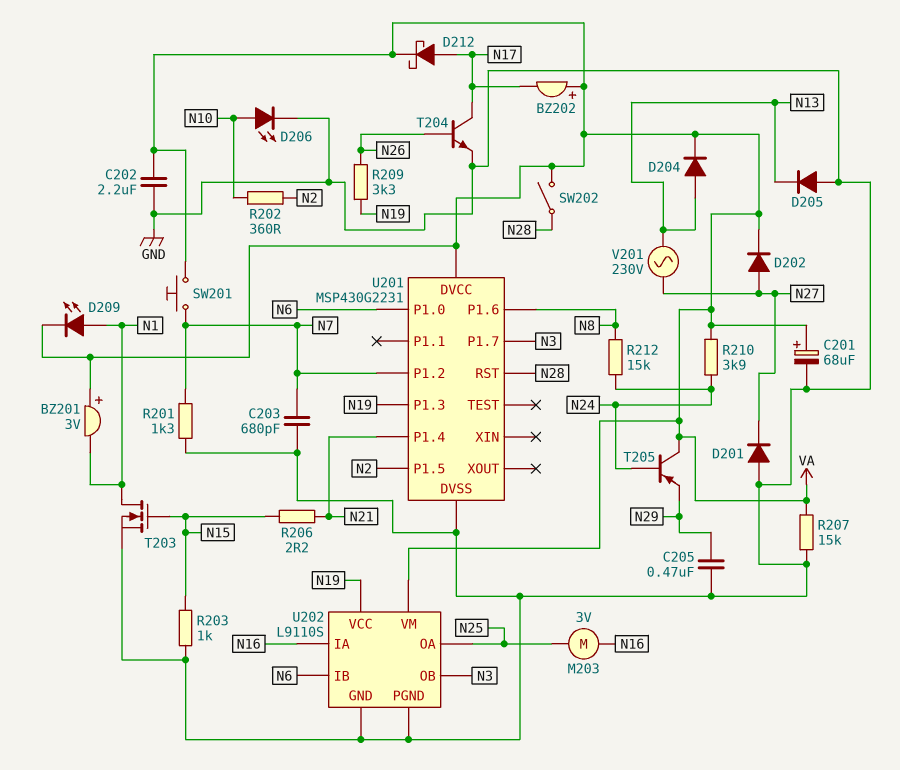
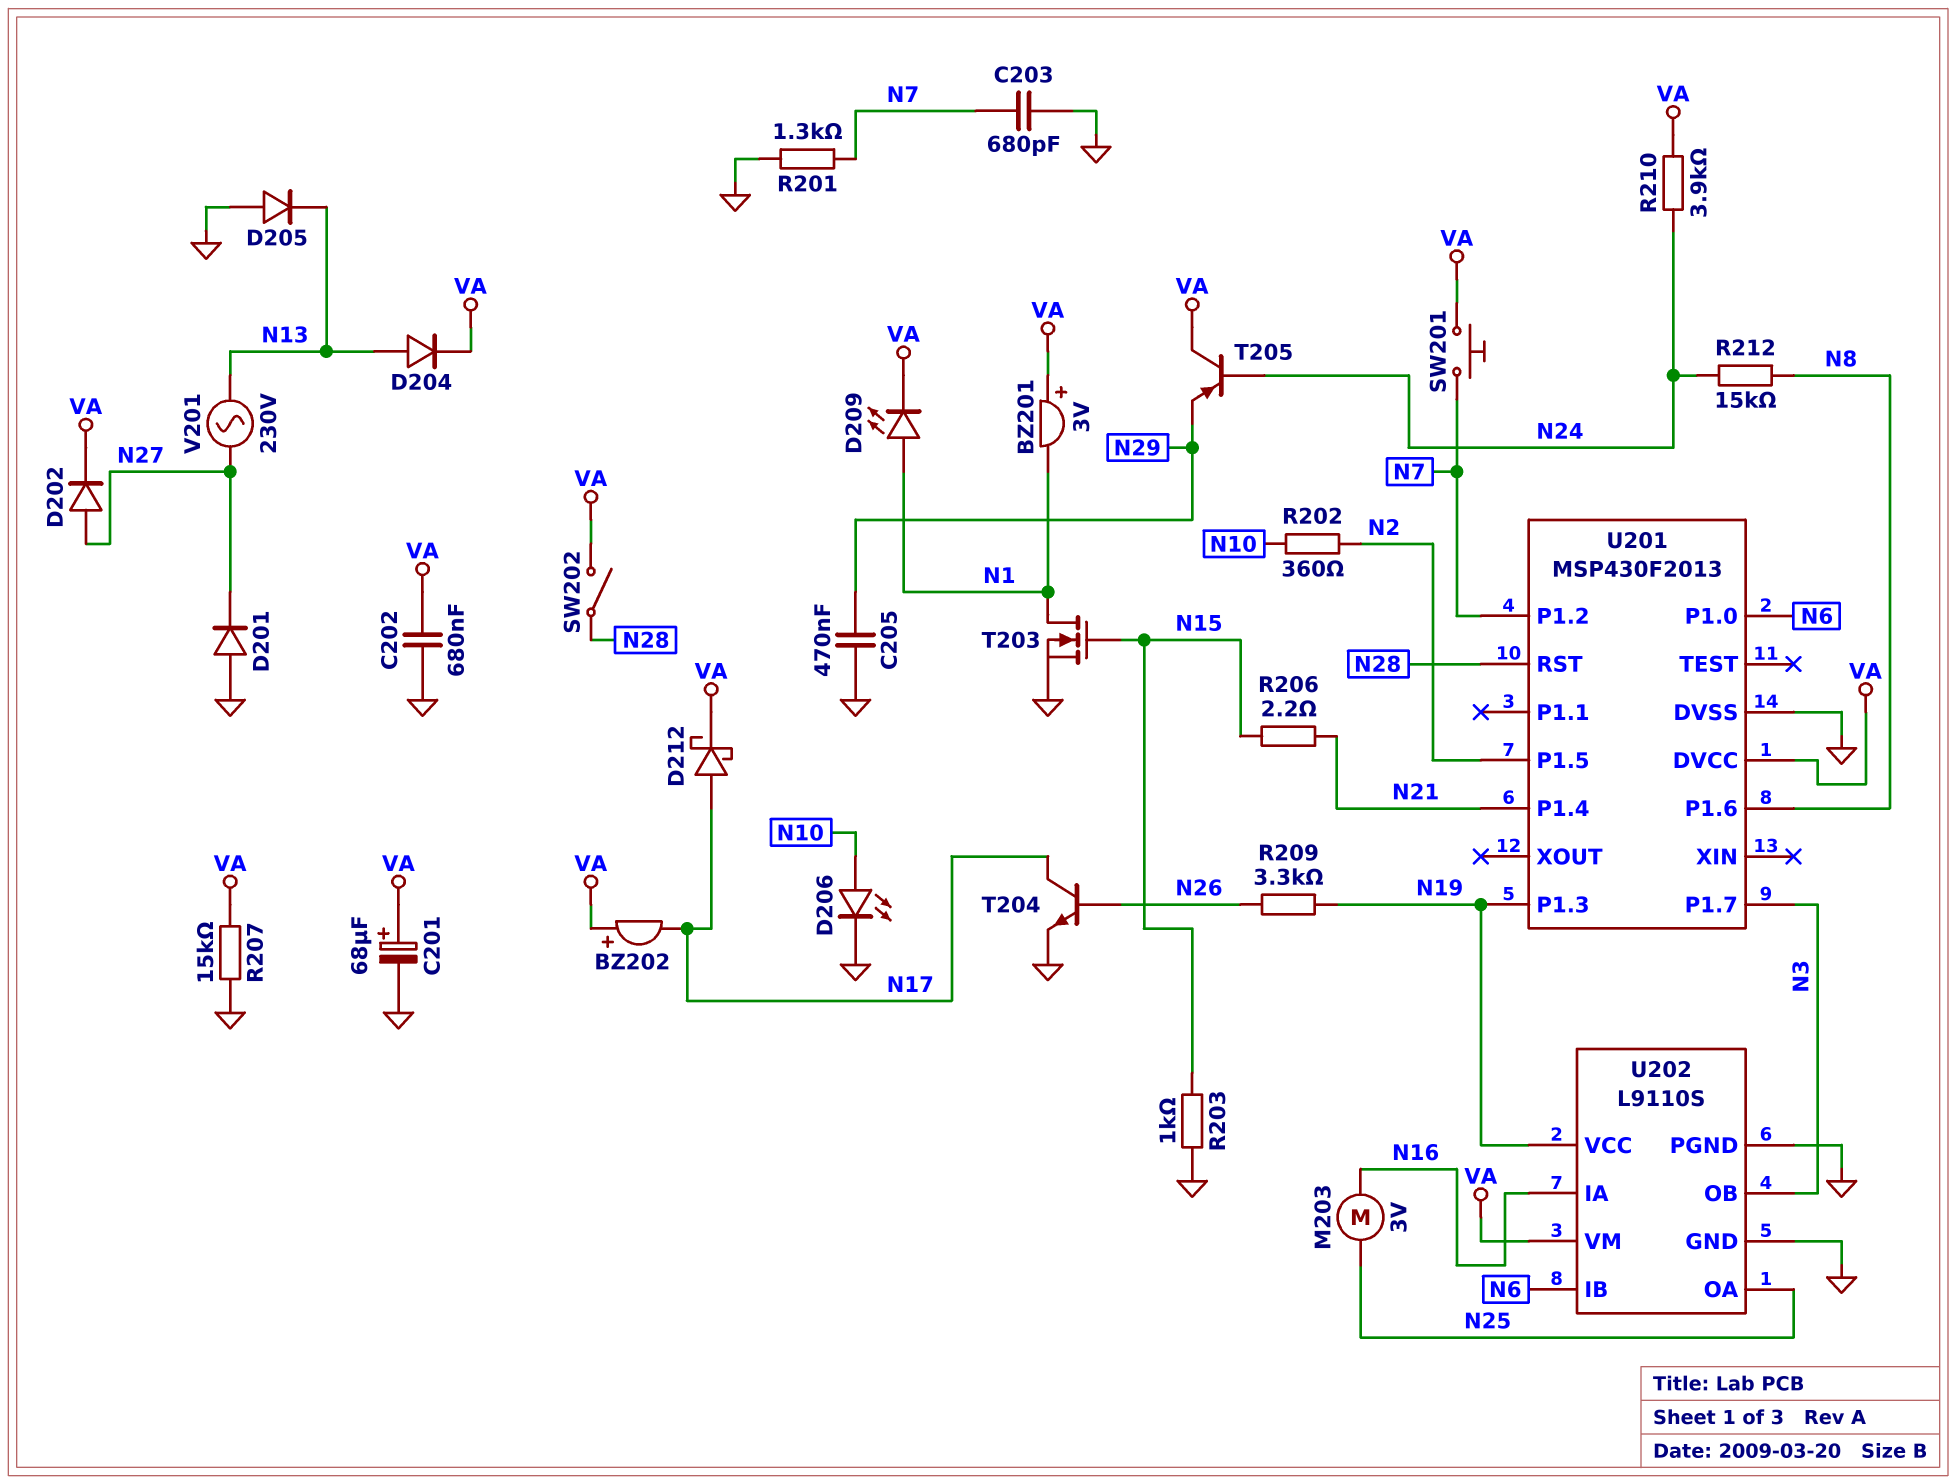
C202: 2.2uF (GND, VA) -> 680nF (GND, VA)
U201: MSP430G2231 -> MSP430F2013

